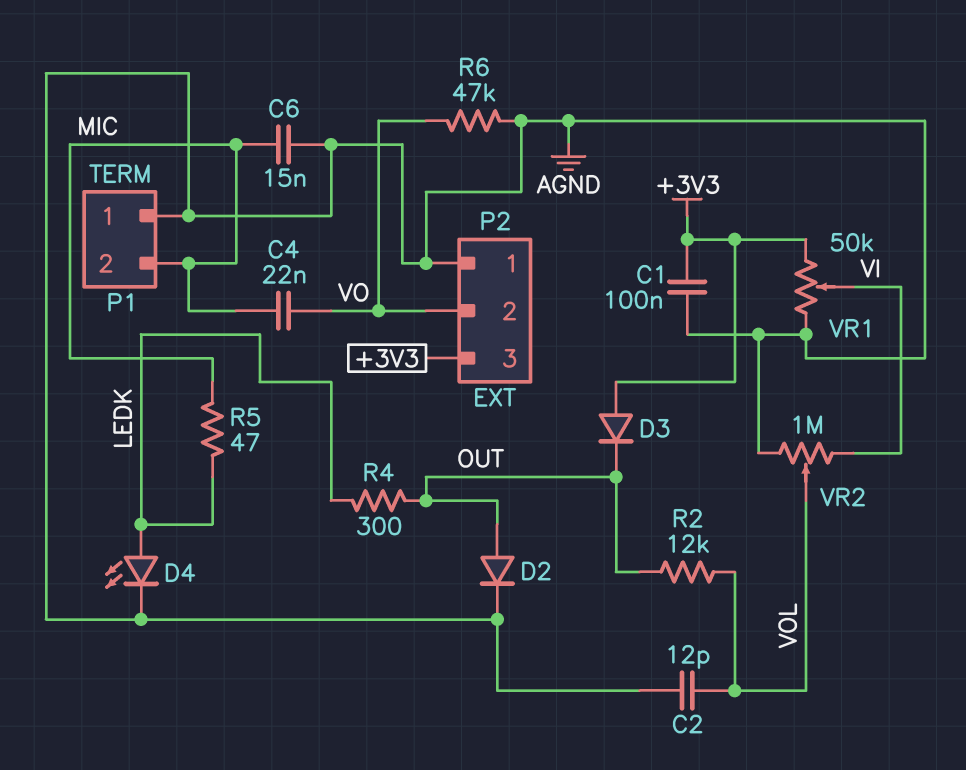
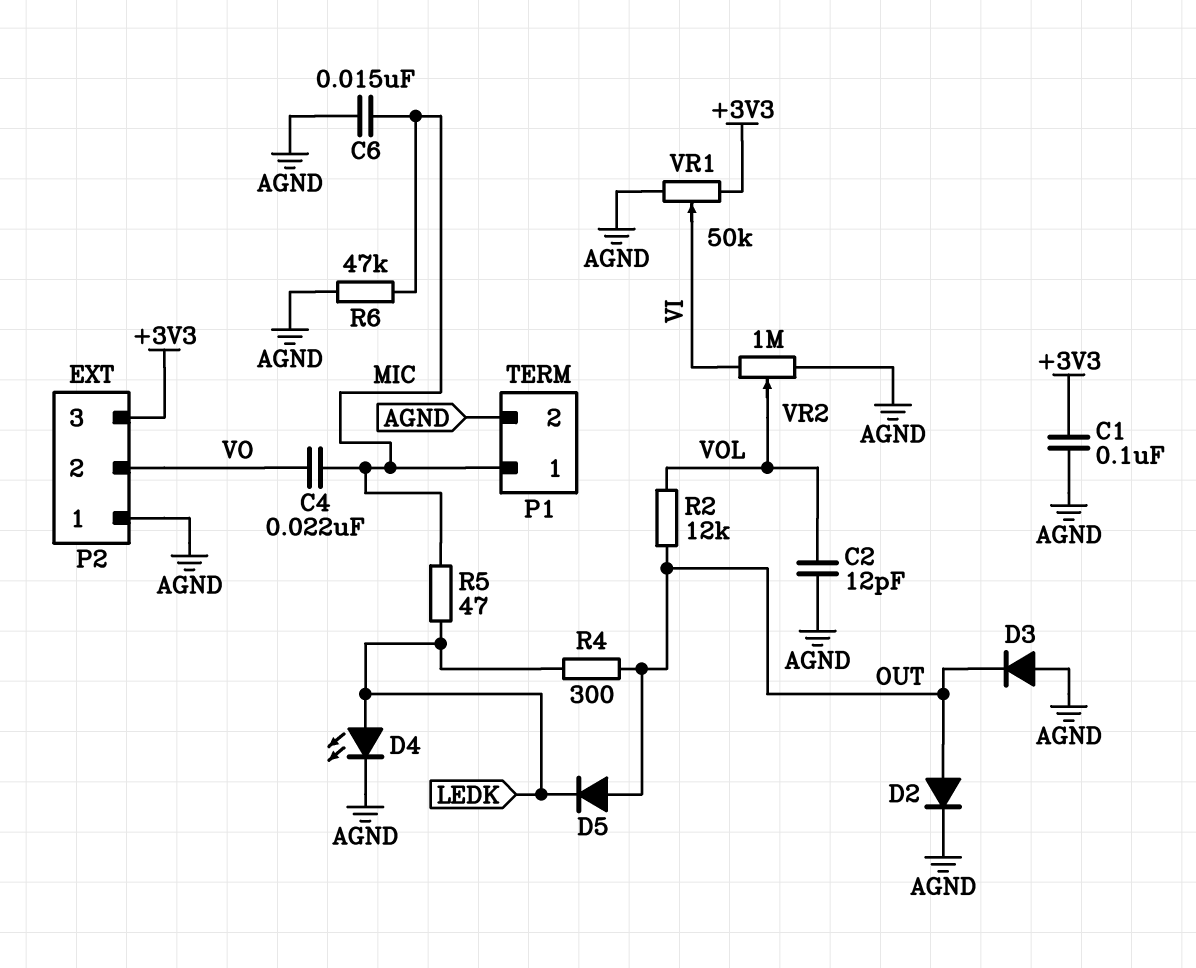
D3: diode (A +3V3, K OUT) -> diode (A AGND, K OUT)
D5: none -> diode (A OUT, K LEDK)
P1 pin 1: AGND -> MIC
P1 pin 2: MIC -> AGND
R6: 47k (AGND, VO) -> 47k (AGND, MIC)

